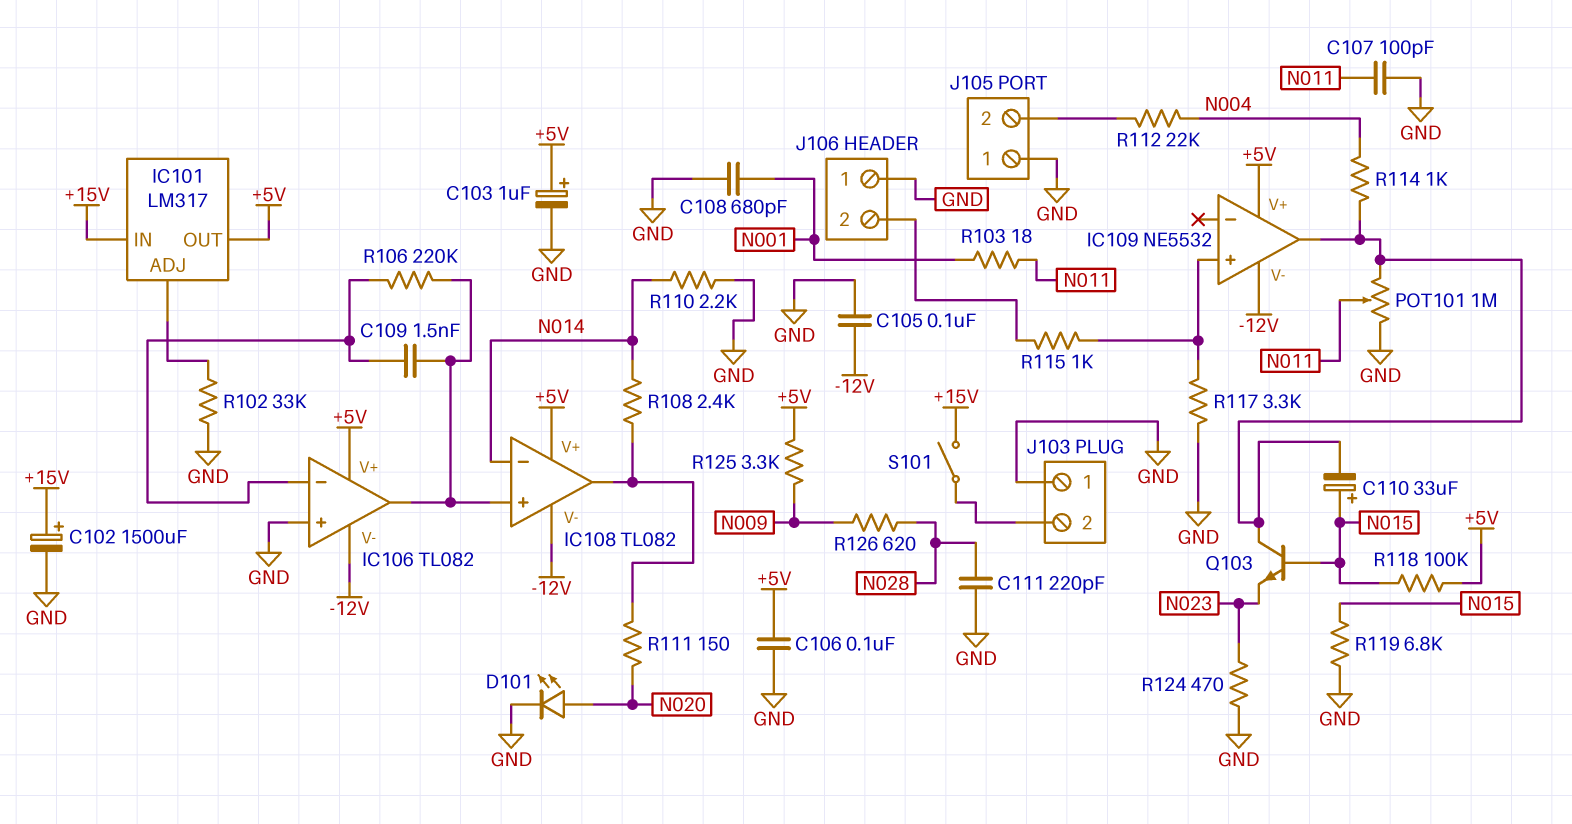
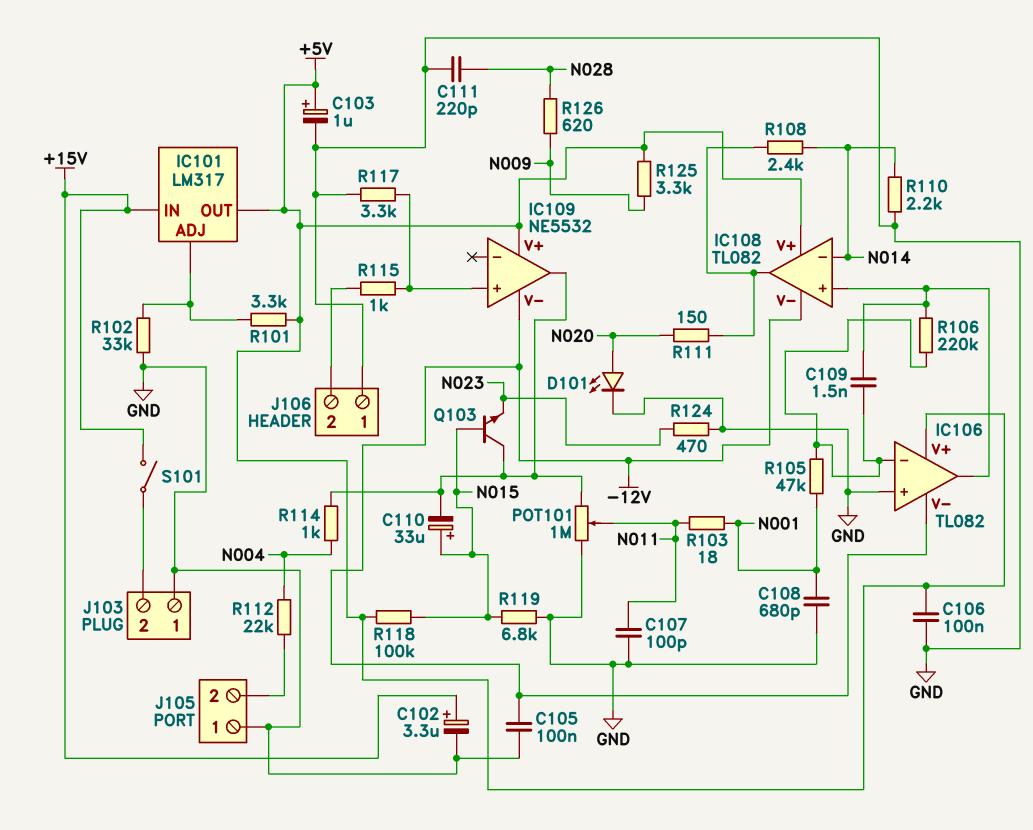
C102: 1500uF (plus +15V, minus GND) -> 3.3uF (plus +15V, minus GND)
R101: none -> 3.3k (+5V, IC101/ADJ)
R105: none -> 47k (IC106/in-, N001)

